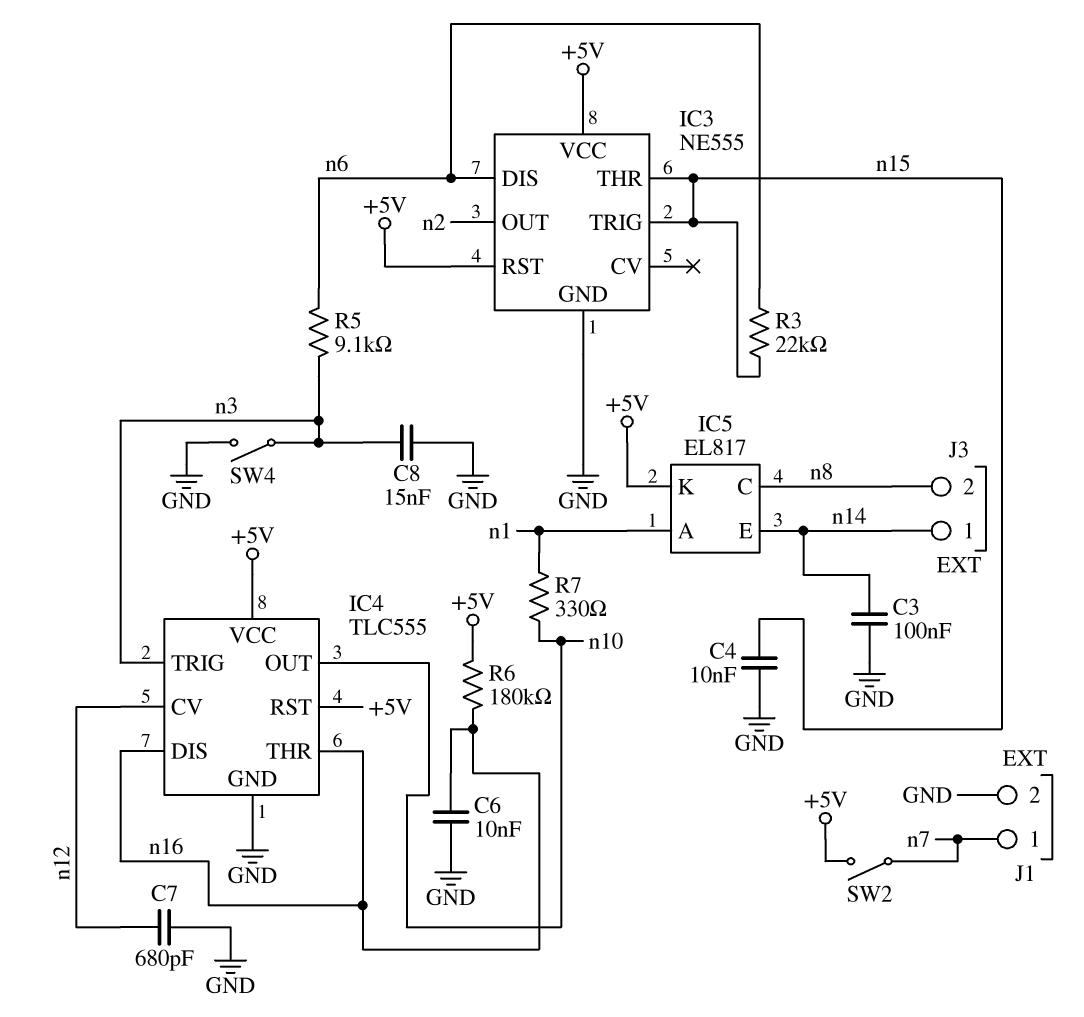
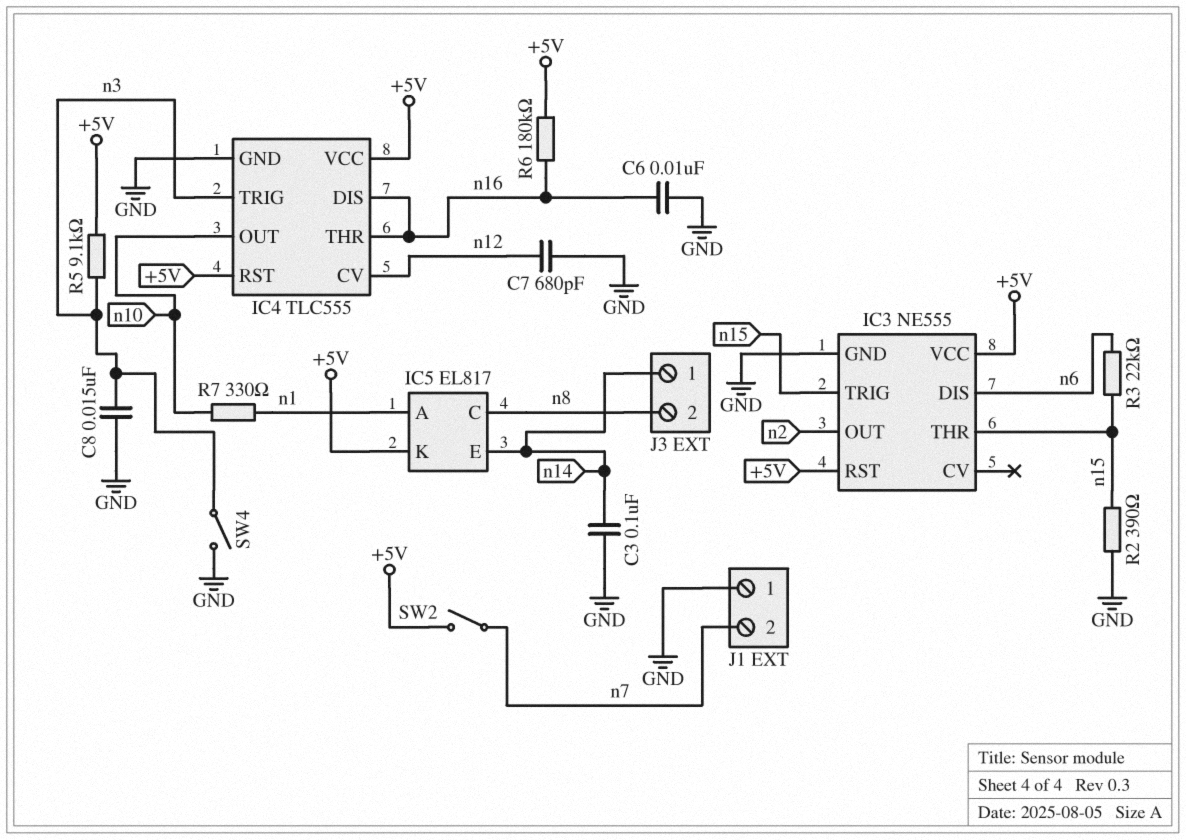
C4: 10nF (GND, n15) -> none
J1 pin 1: n7 -> GND
J1 pin 2: GND -> n7
R2: none -> 390 (GND, n15)
R5: 9.1k (n3, n6) -> 9.1k (+5V, n3)

